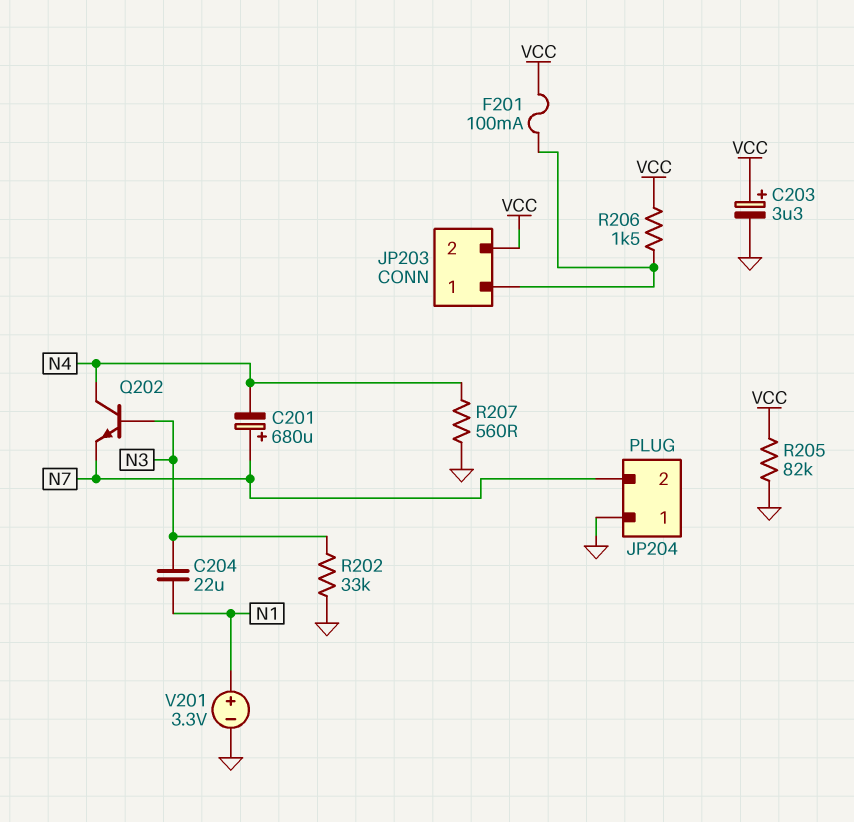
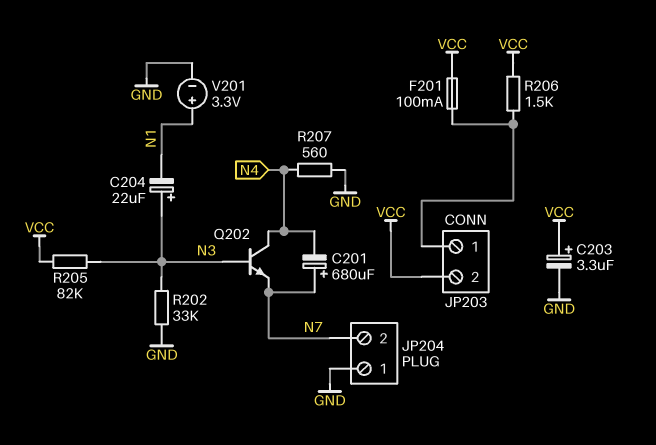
C204: 22uF (N1, N3) -> 22uF (plus N3, minus N1)
R205: 82k (GND, VCC) -> 82k (N3, VCC)

